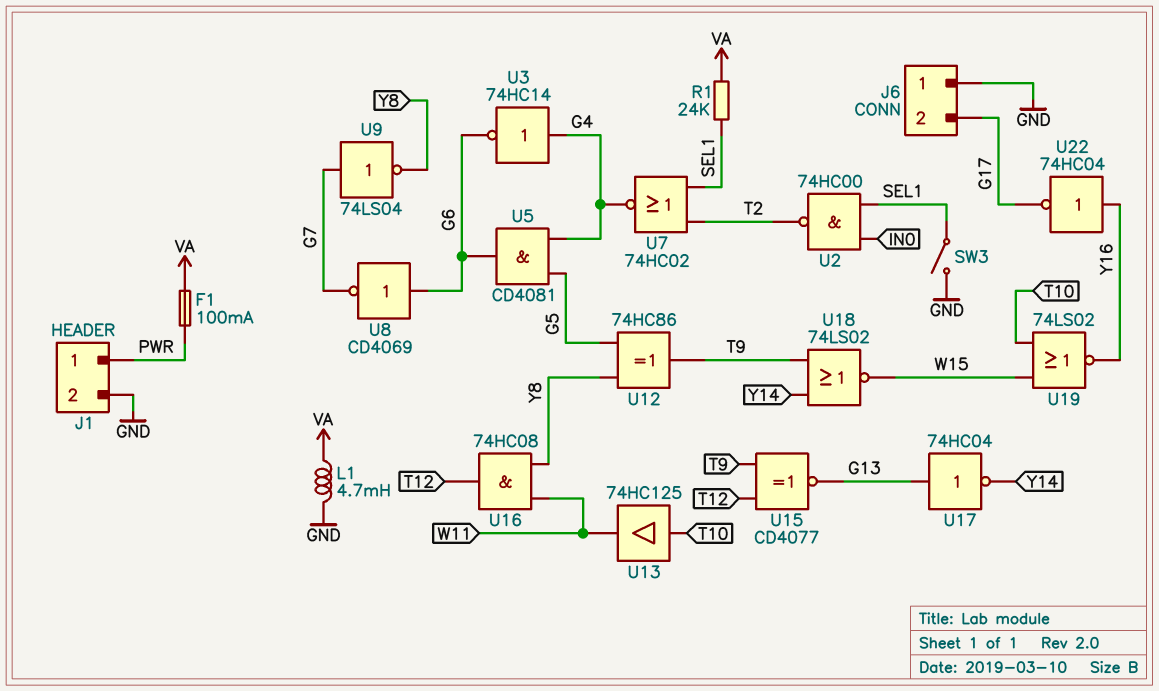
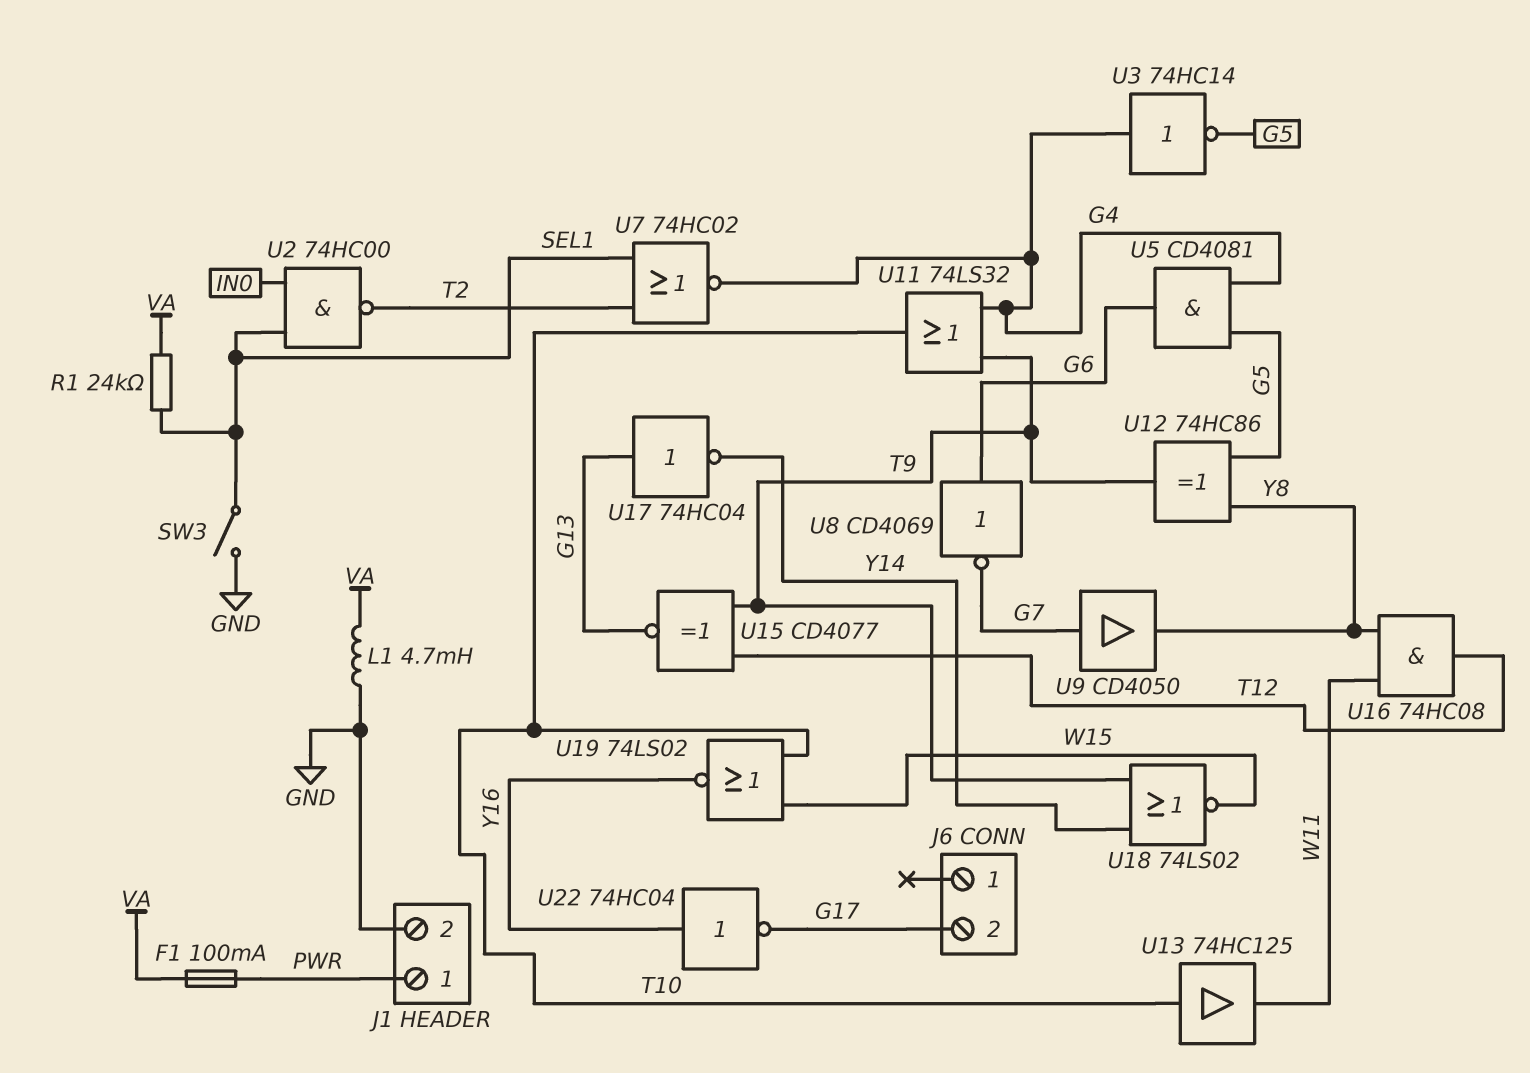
J6 pin 1: GND -> none
U3: NOT 74HC14 (in G4, out G6) -> NOT 74HC14 (in G4, out G5)
U9: NOT 74LS04 (in G7, out Y8) -> buffer CD4050 (in G7, out Y8)
U11: none -> OR 74LS32 (in G4, in T9, out T10)

